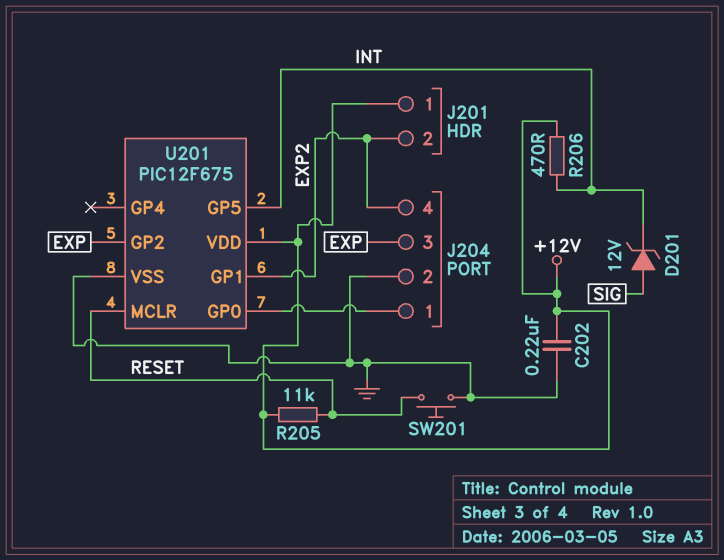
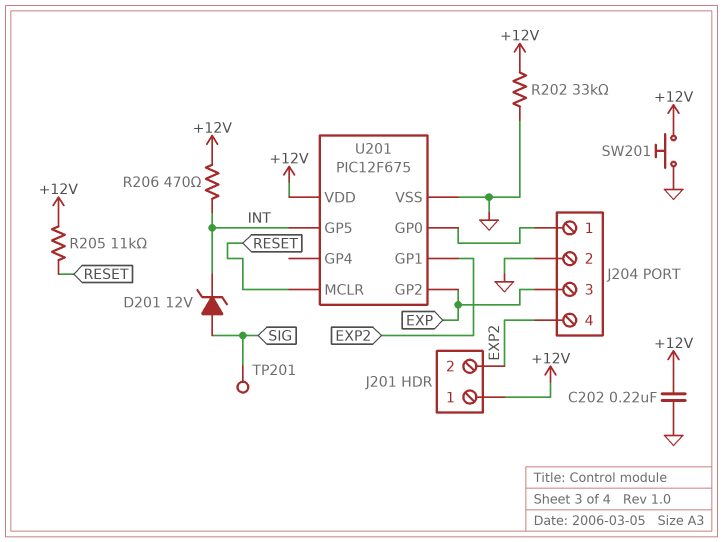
R202: none -> 33k (+12V, GND)
SW201: button (GND, RESET) -> button (+12V, GND)
TP201: none -> test point (SIG)

